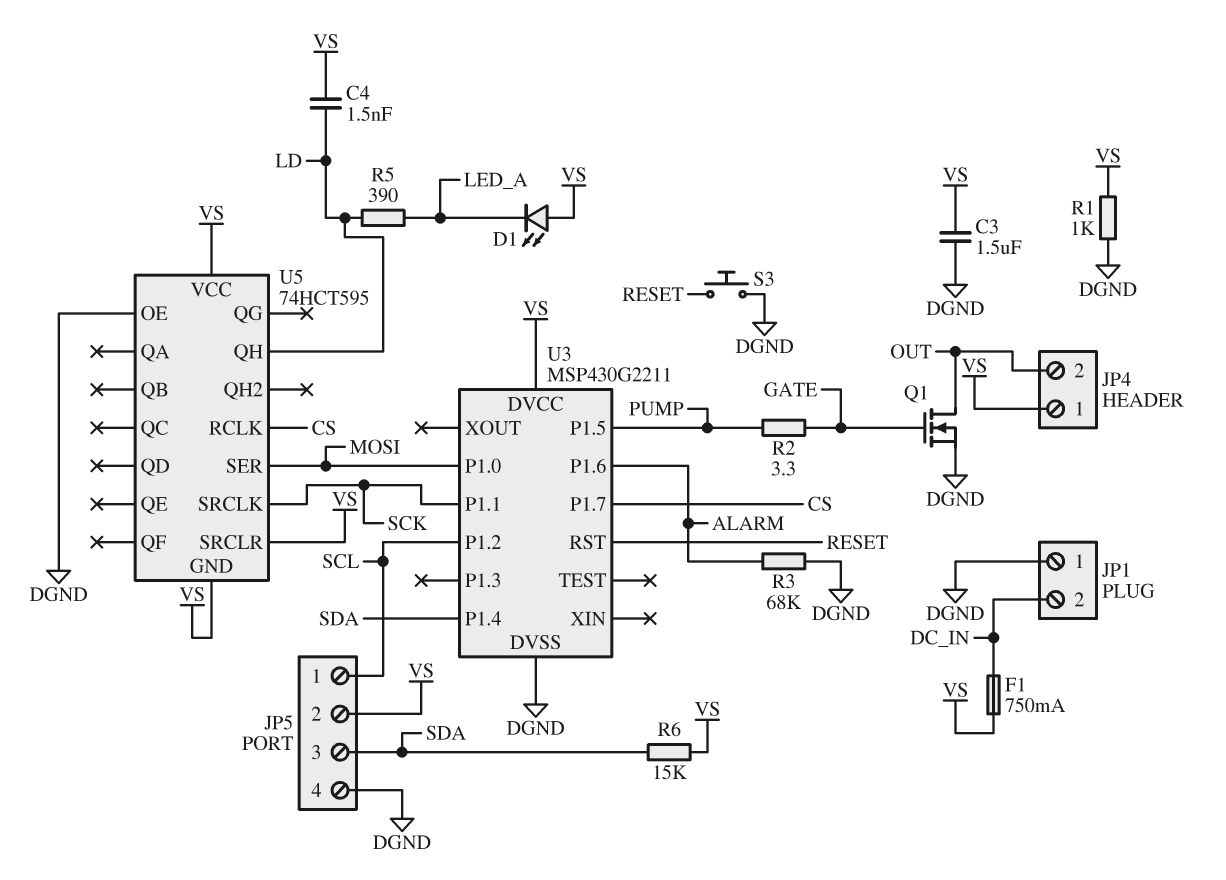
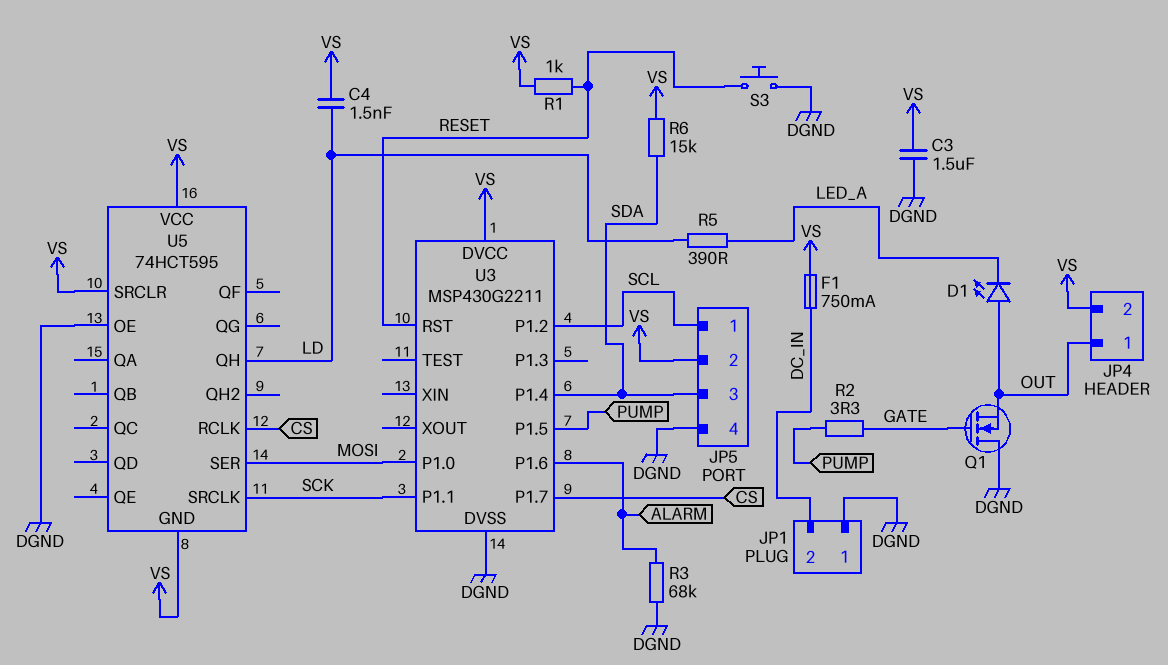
D1: LED (A VS, K LED_A) -> LED (A OUT, K LED_A)
JP4 pin 1: VS -> OUT
JP4 pin 2: OUT -> VS
Q1: NMOS (G GATE, D OUT, S DGND) -> NMOS (G GATE, D DGND, S OUT)
R1: 1k (DGND, VS) -> 1k (RESET, VS)

